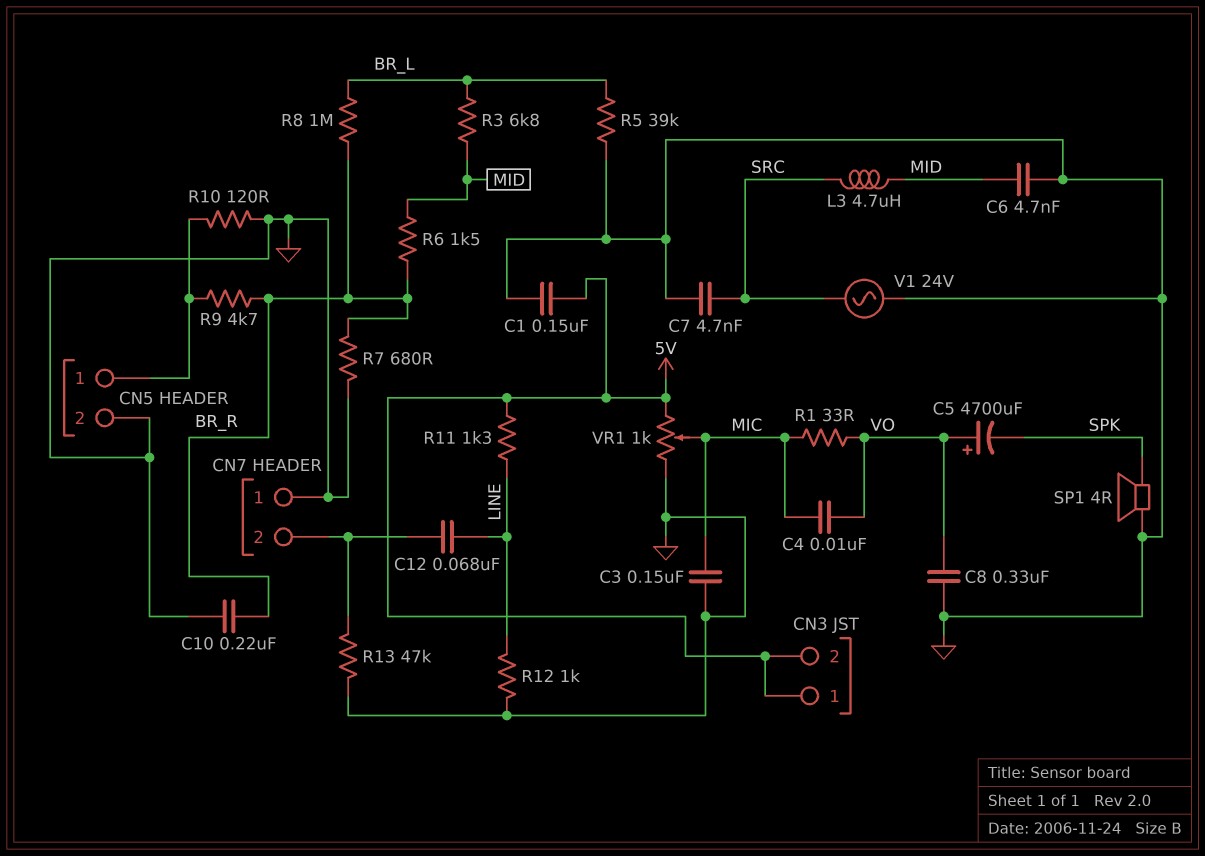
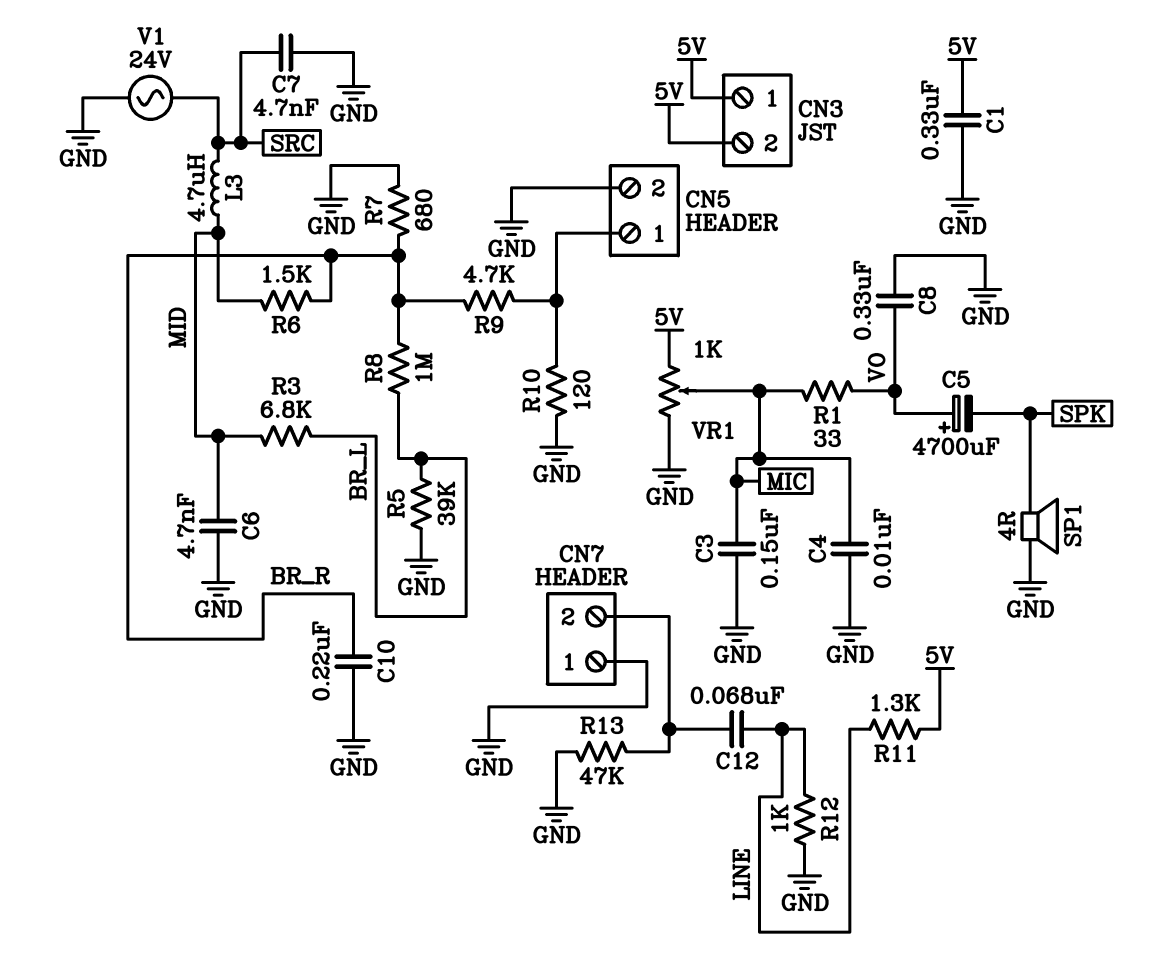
C1: 150nF (5V, GND) -> 330nF (5V, GND)
C4: 10nF (MIC, VO) -> 10nF (GND, MIC)

